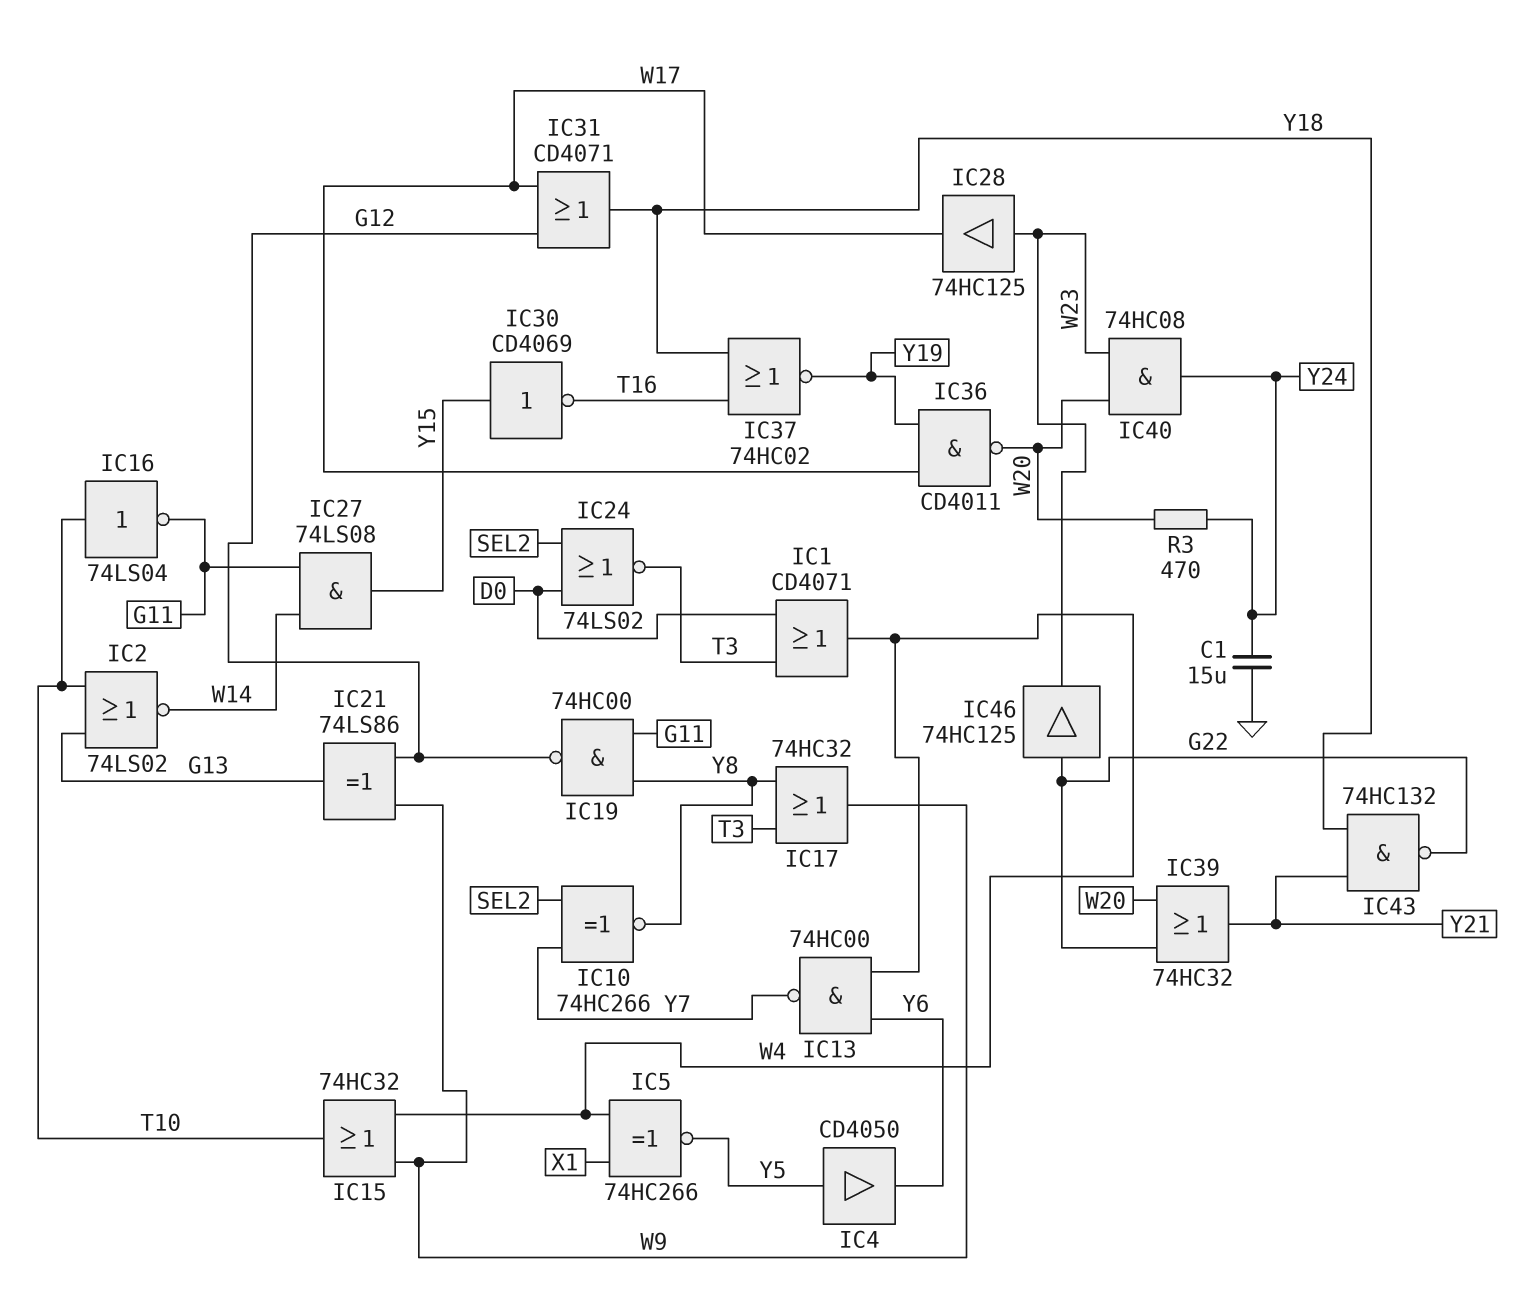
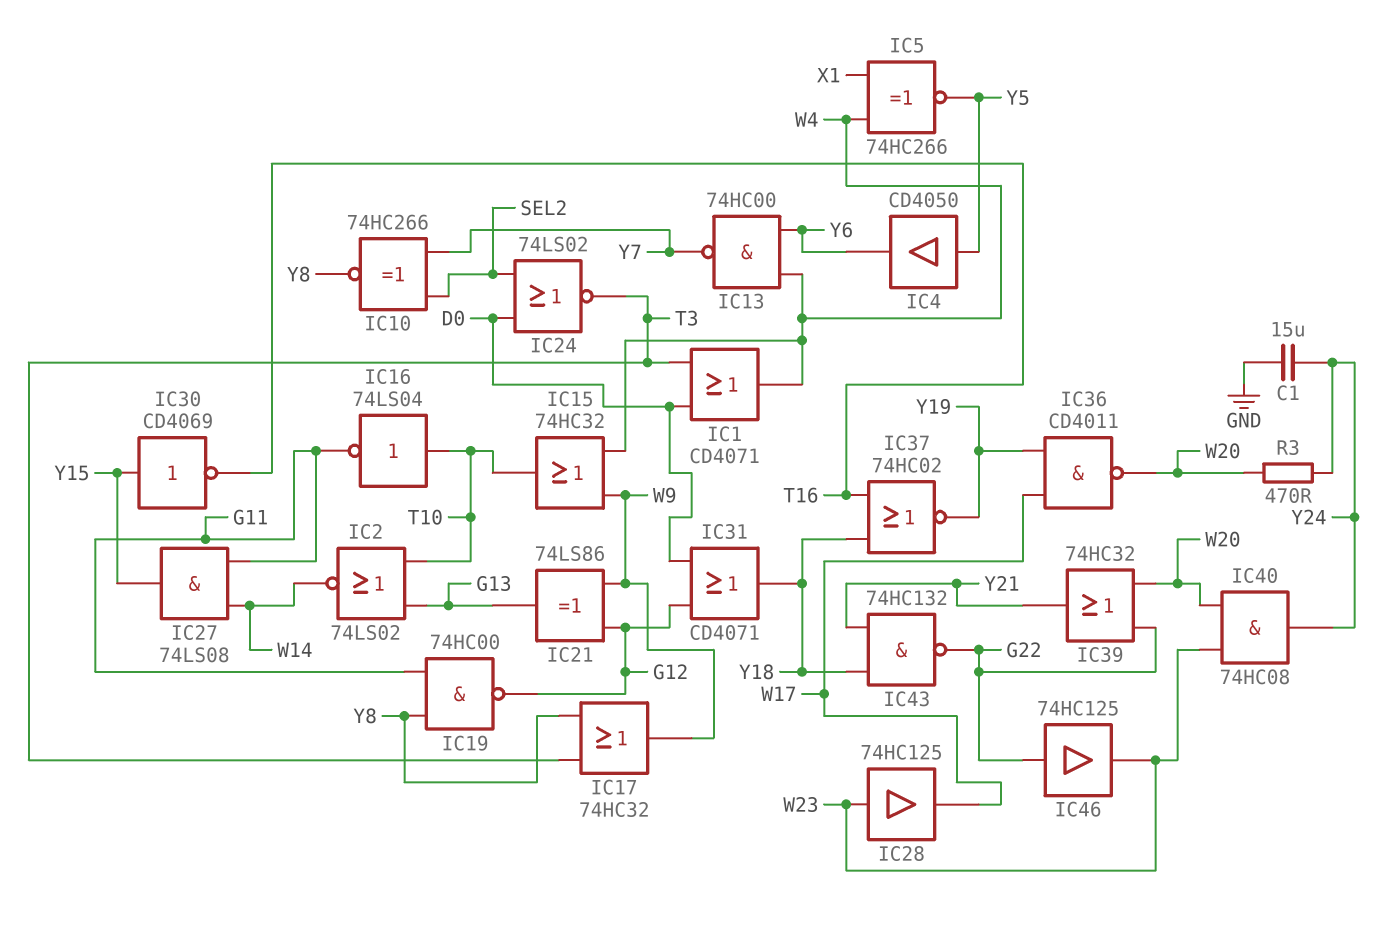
IC31: OR CD4071 (in G12, in W17, out Y18) -> OR CD4071 (in D0, in G12, out Y18)

